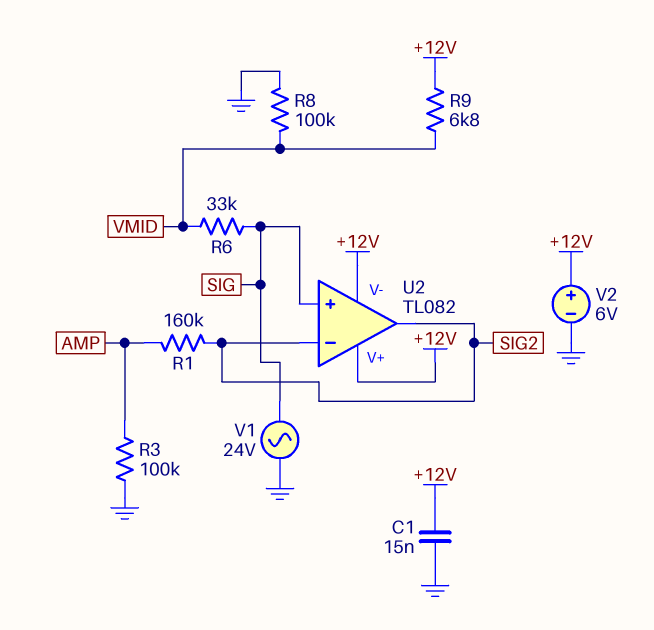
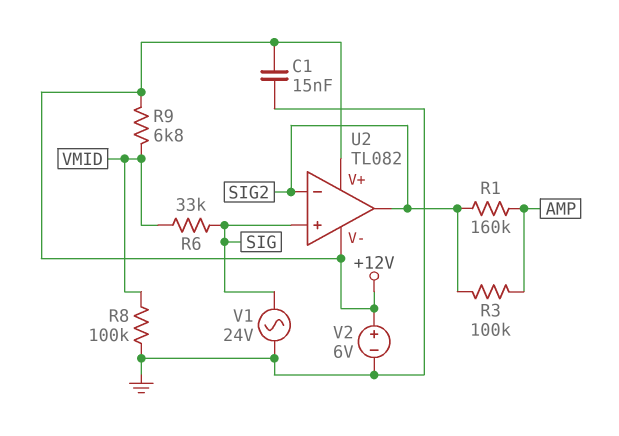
R3: 100k (AMP, GND) -> 100k (AMP, SIG2)

